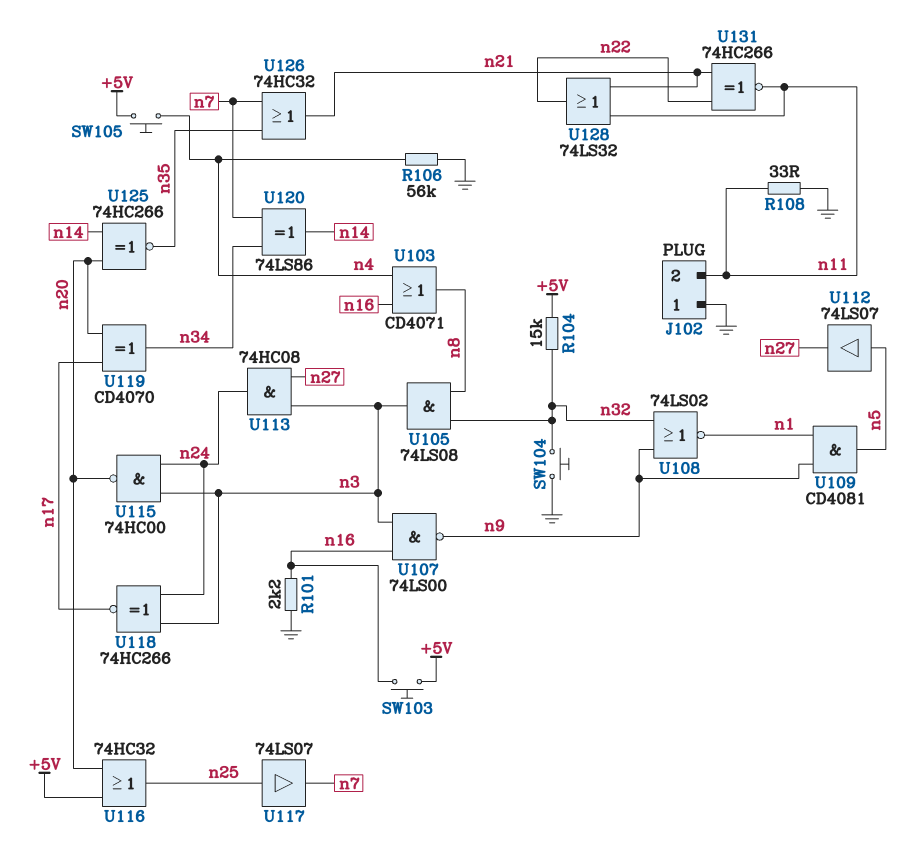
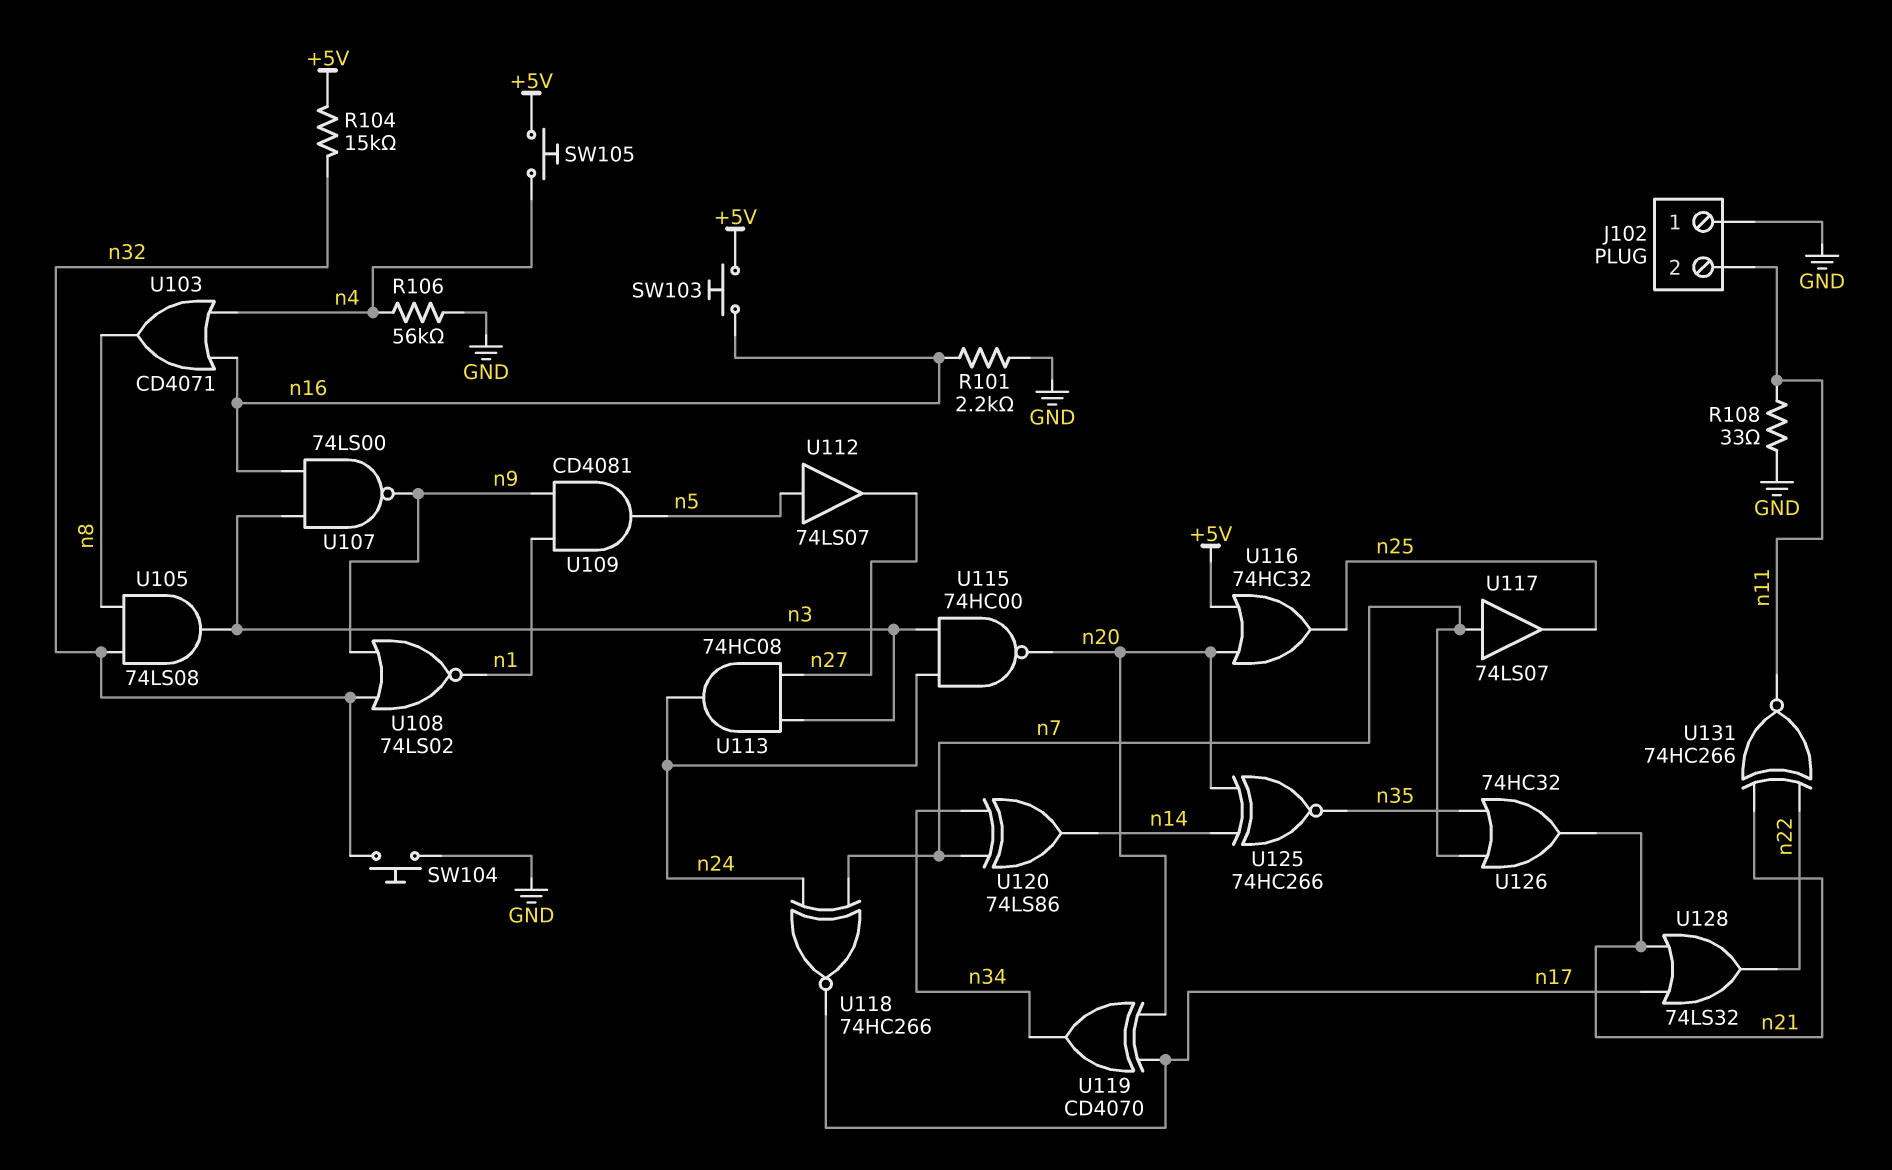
U117: buffer 74LS07 (in n25, out n7) -> buffer 74LS07 (in n7, out n25)
U118: XNOR 74HC266 (in n3, in n24, out n17) -> XNOR 74HC266 (in n7, in n24, out n17)
U128: OR 74LS32 (in n11, in n21, out n22) -> OR 74LS32 (in n17, in n21, out n22)

